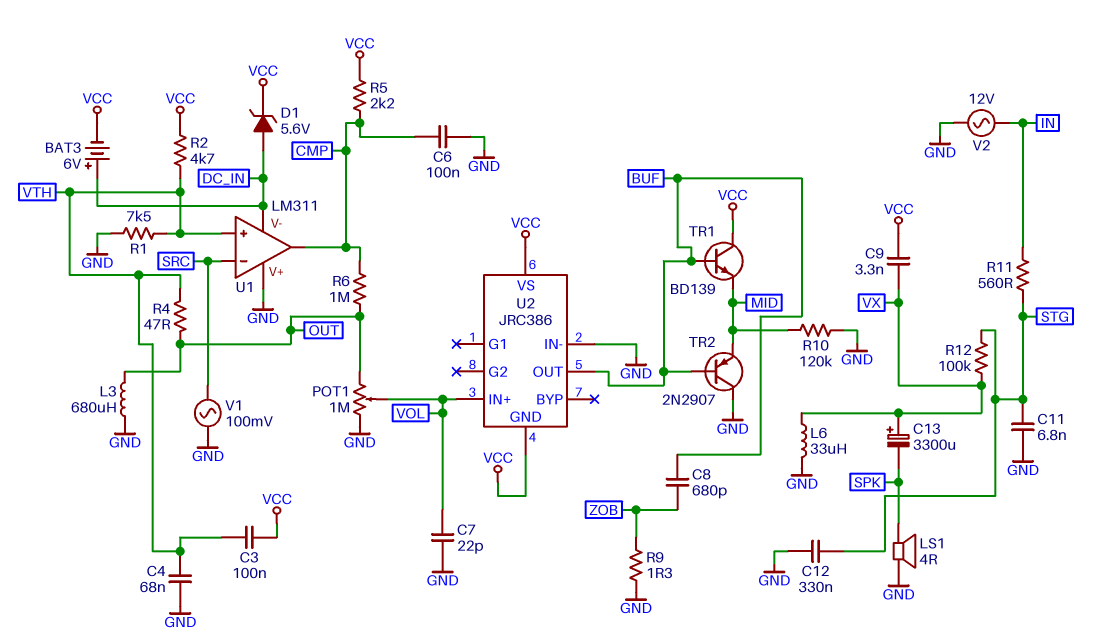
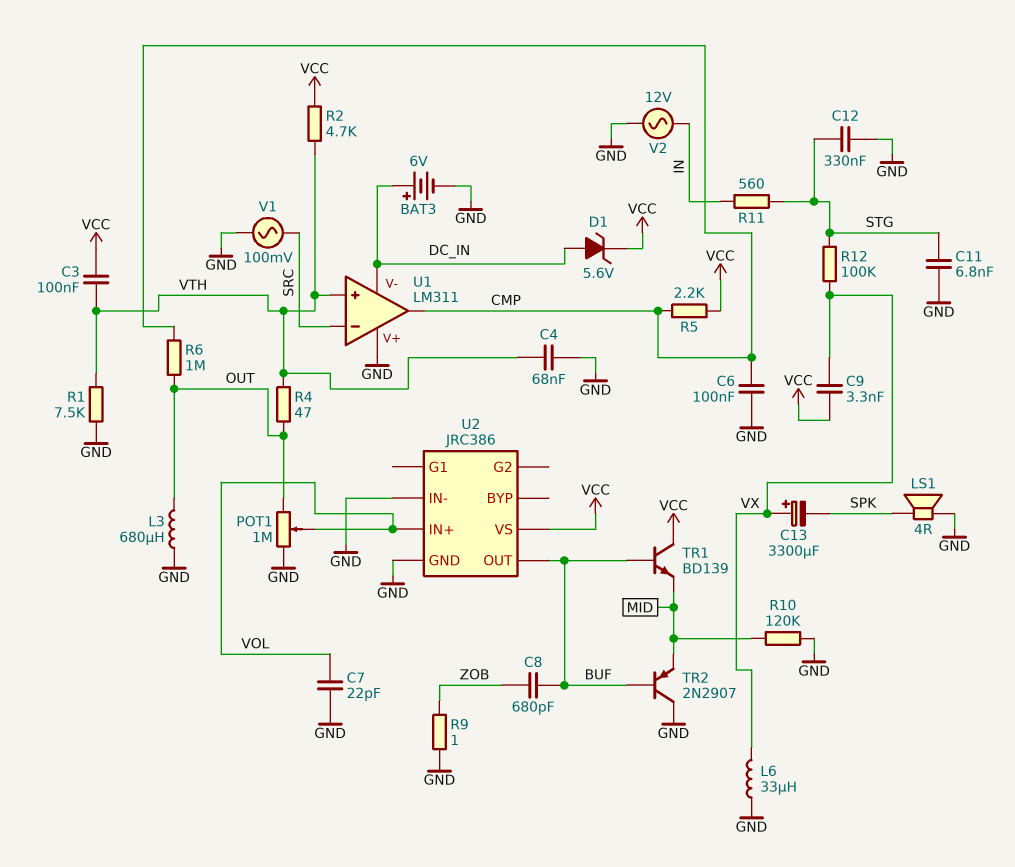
BAT3: 6V (plus DC_IN, minus VCC) -> 6V (plus DC_IN, minus GND)
R9: 1.3 (GND, ZOB) -> 1 (GND, ZOB)
U2 pin GND: VCC -> GND

